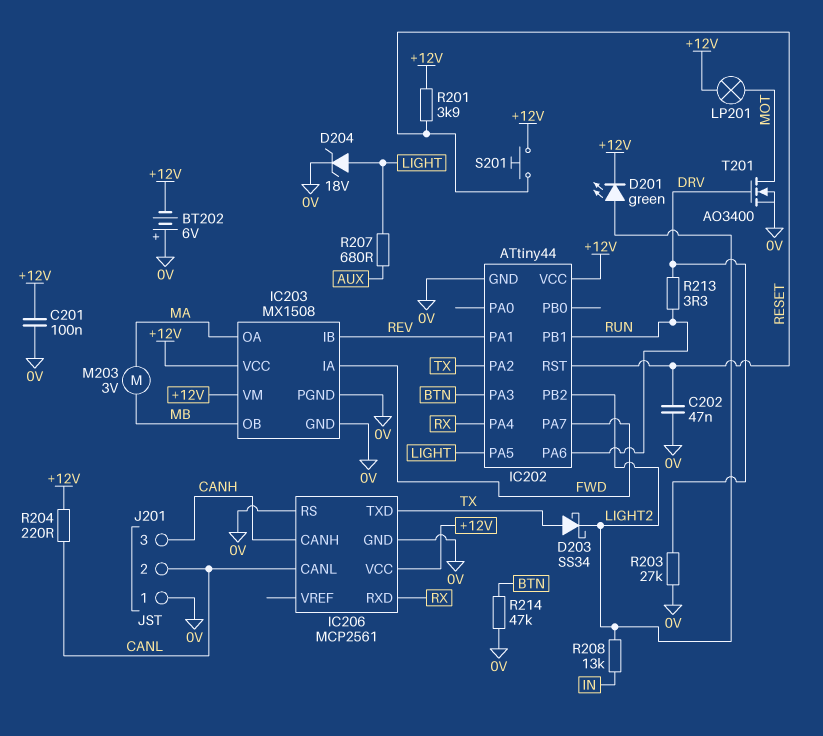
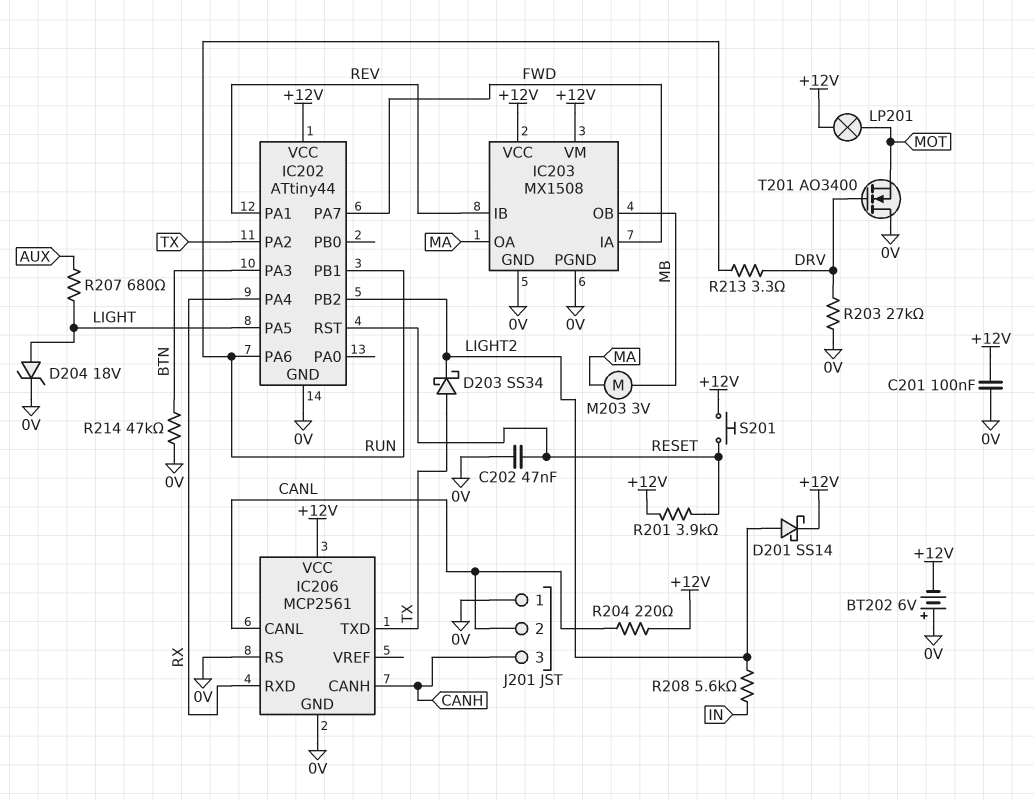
D201: LED green (A LIGHT2, K +12V) -> schottky SS14 (A LIGHT2, K +12V)
R208: 13k (IN, LIGHT2) -> 5.6k (IN, LIGHT2)
T201: NMOS AO3400 (G DRV, D MOT, S 0V) -> NMOS AO3400 (G DRV, D 0V, S MOT)

